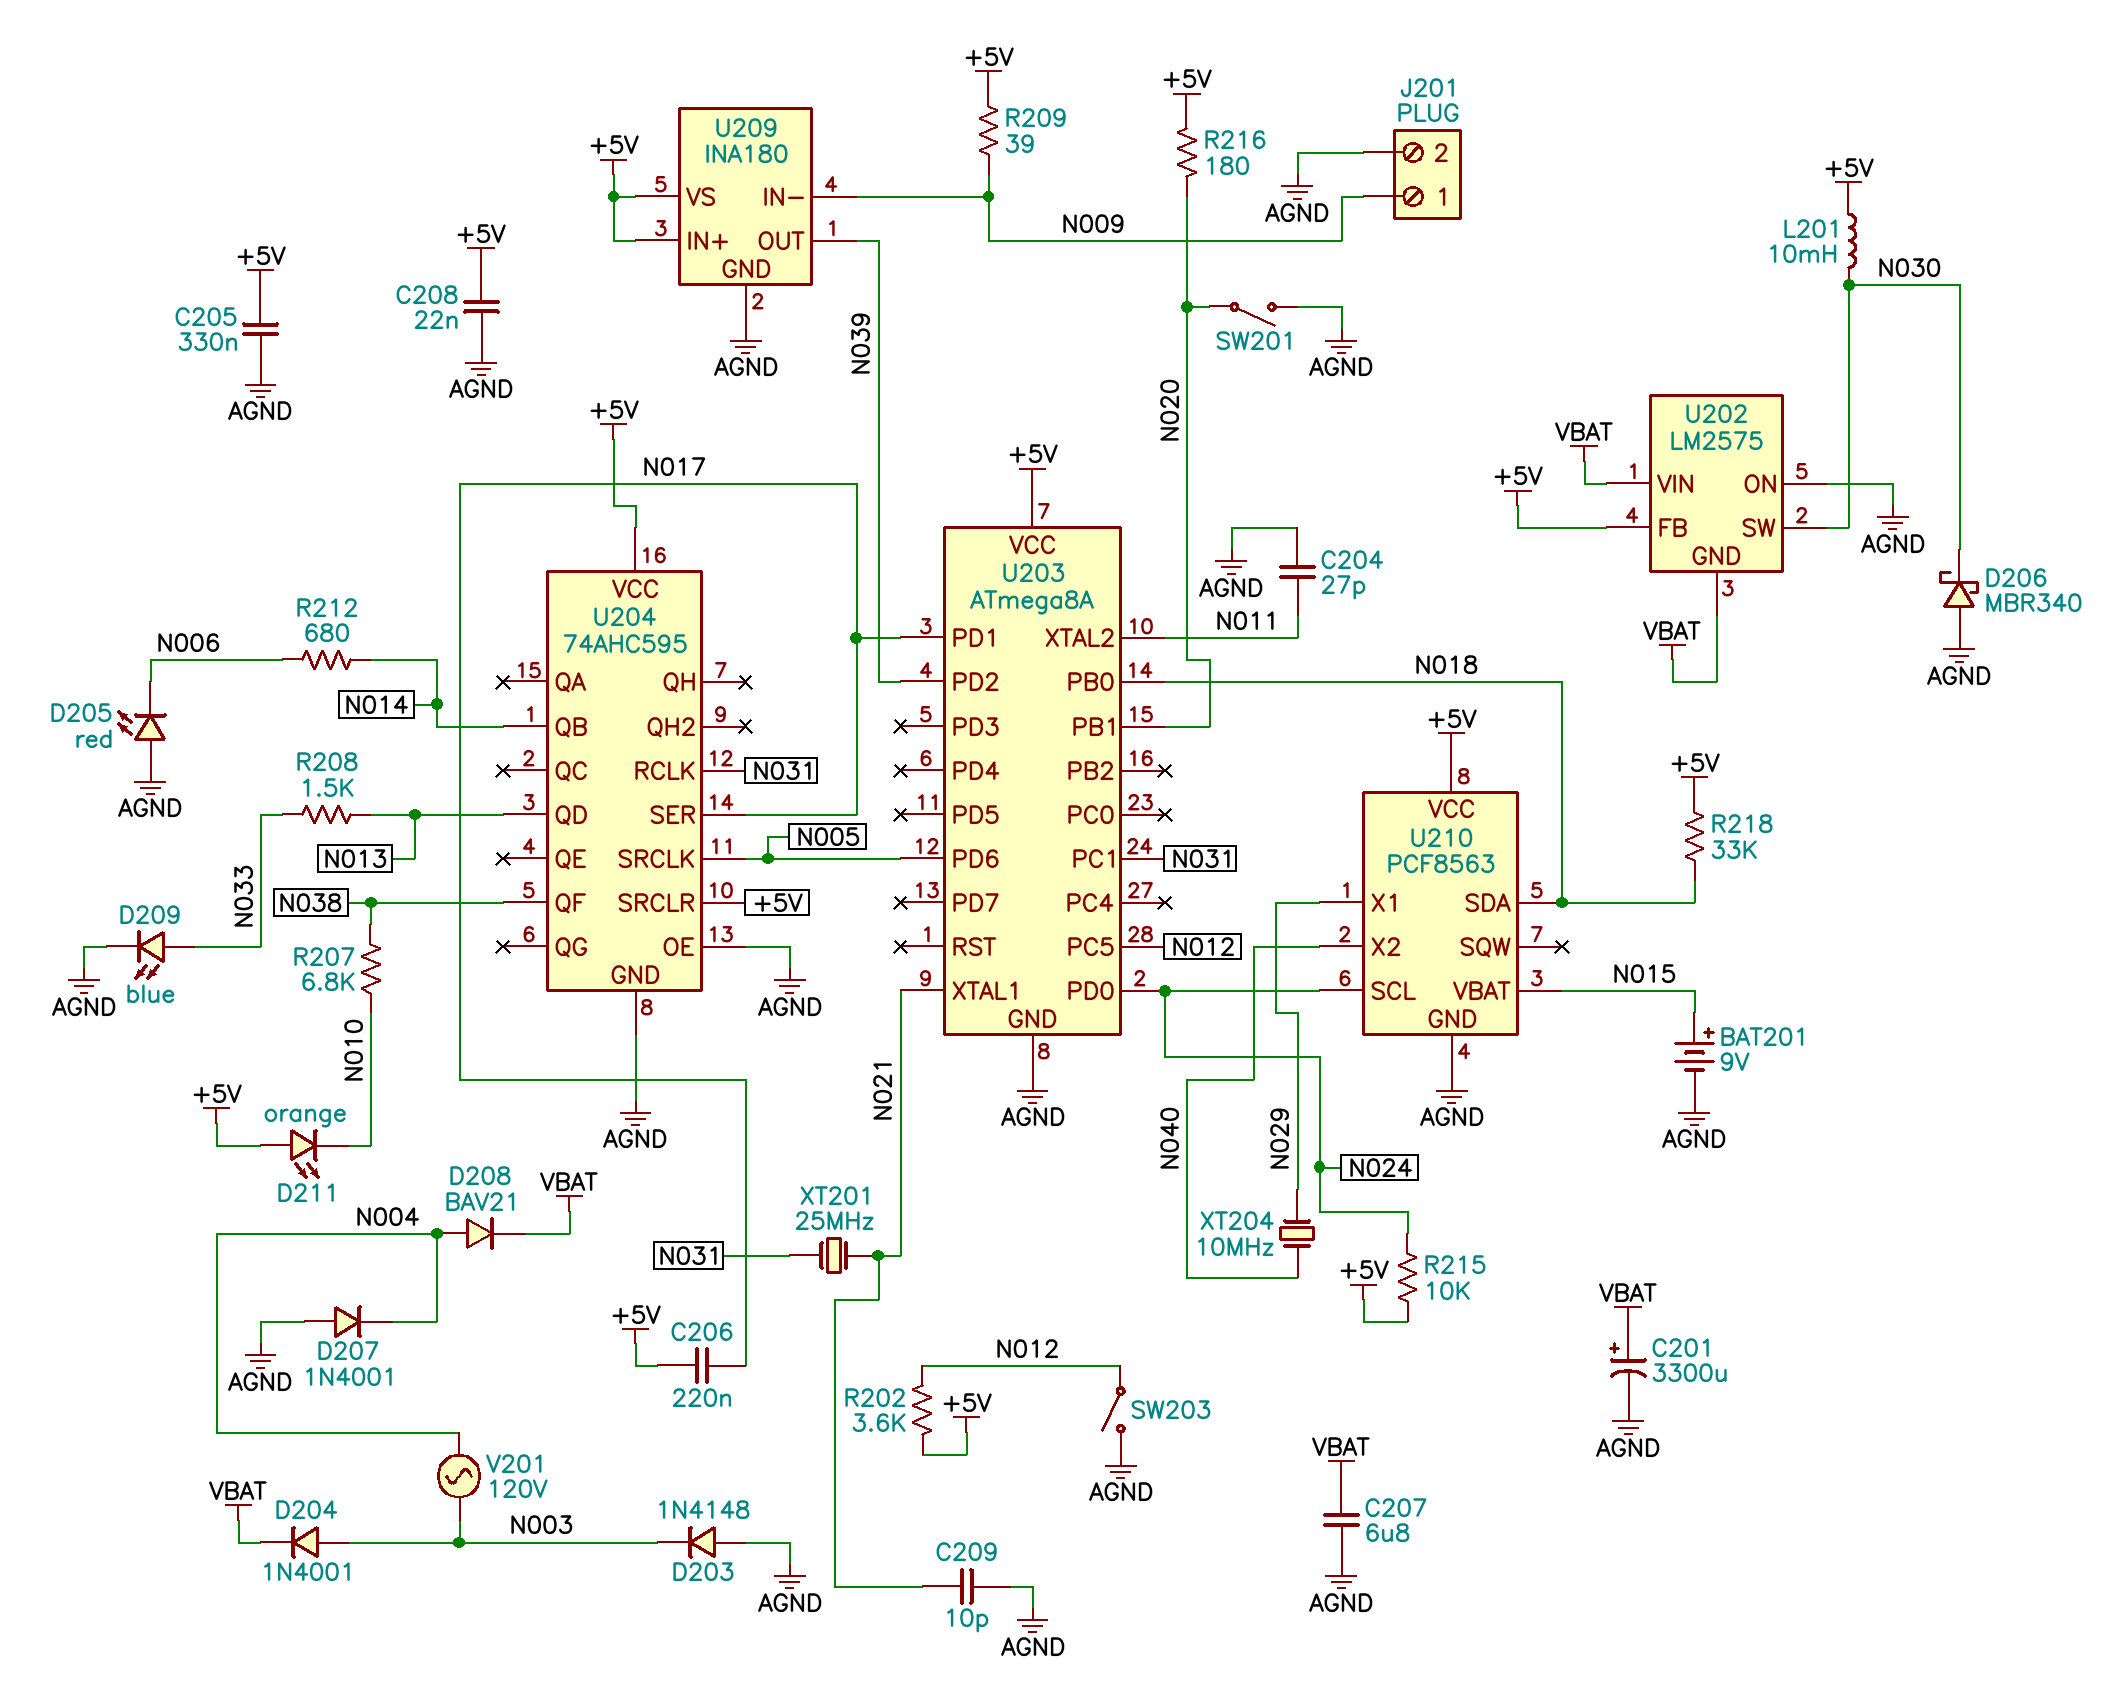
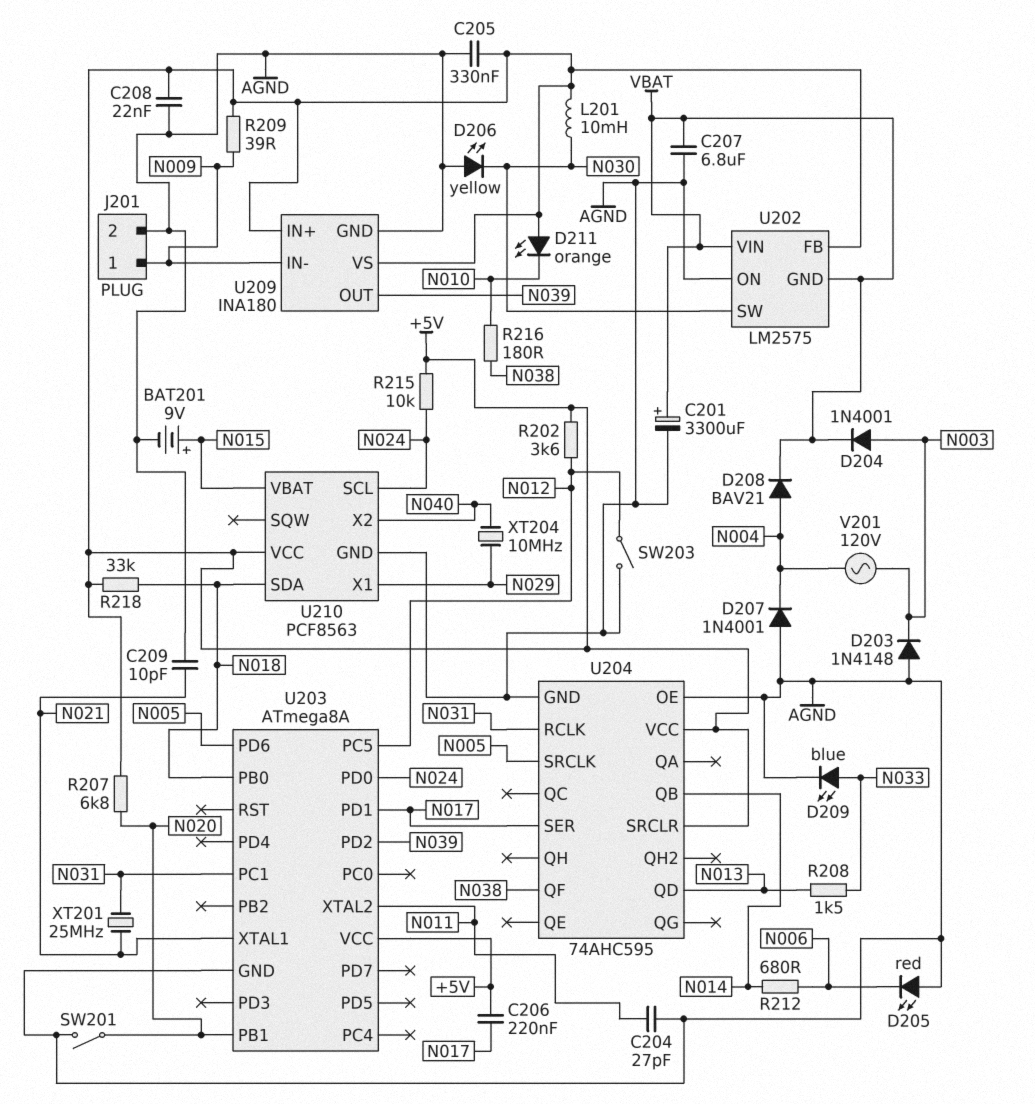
D206: schottky MBR340 (A AGND, K N030) -> LED yellow (A AGND, K N030)
R207: 6.8k (N010, N038) -> 6.8k (+5V, N020)
R216: 180 (+5V, N020) -> 180 (N010, N038)

